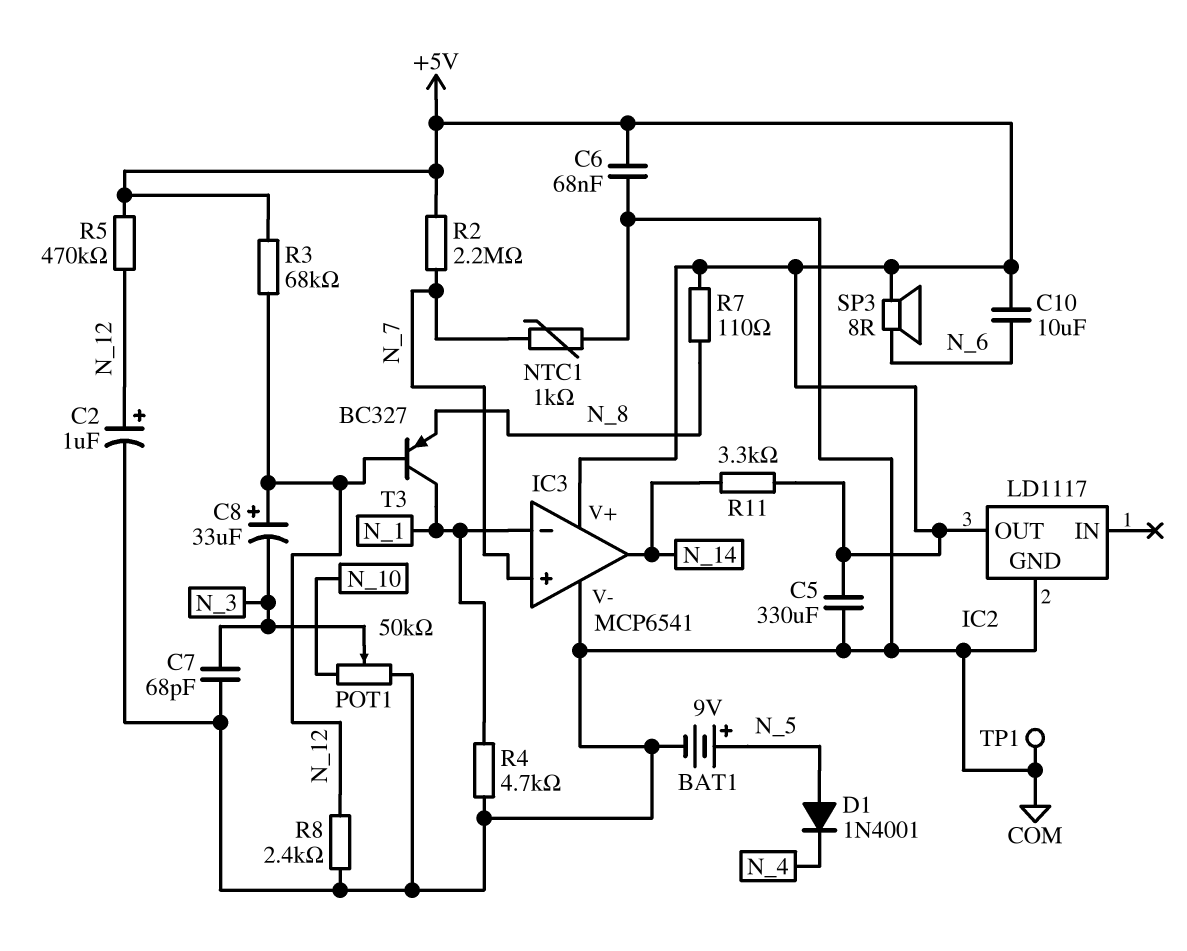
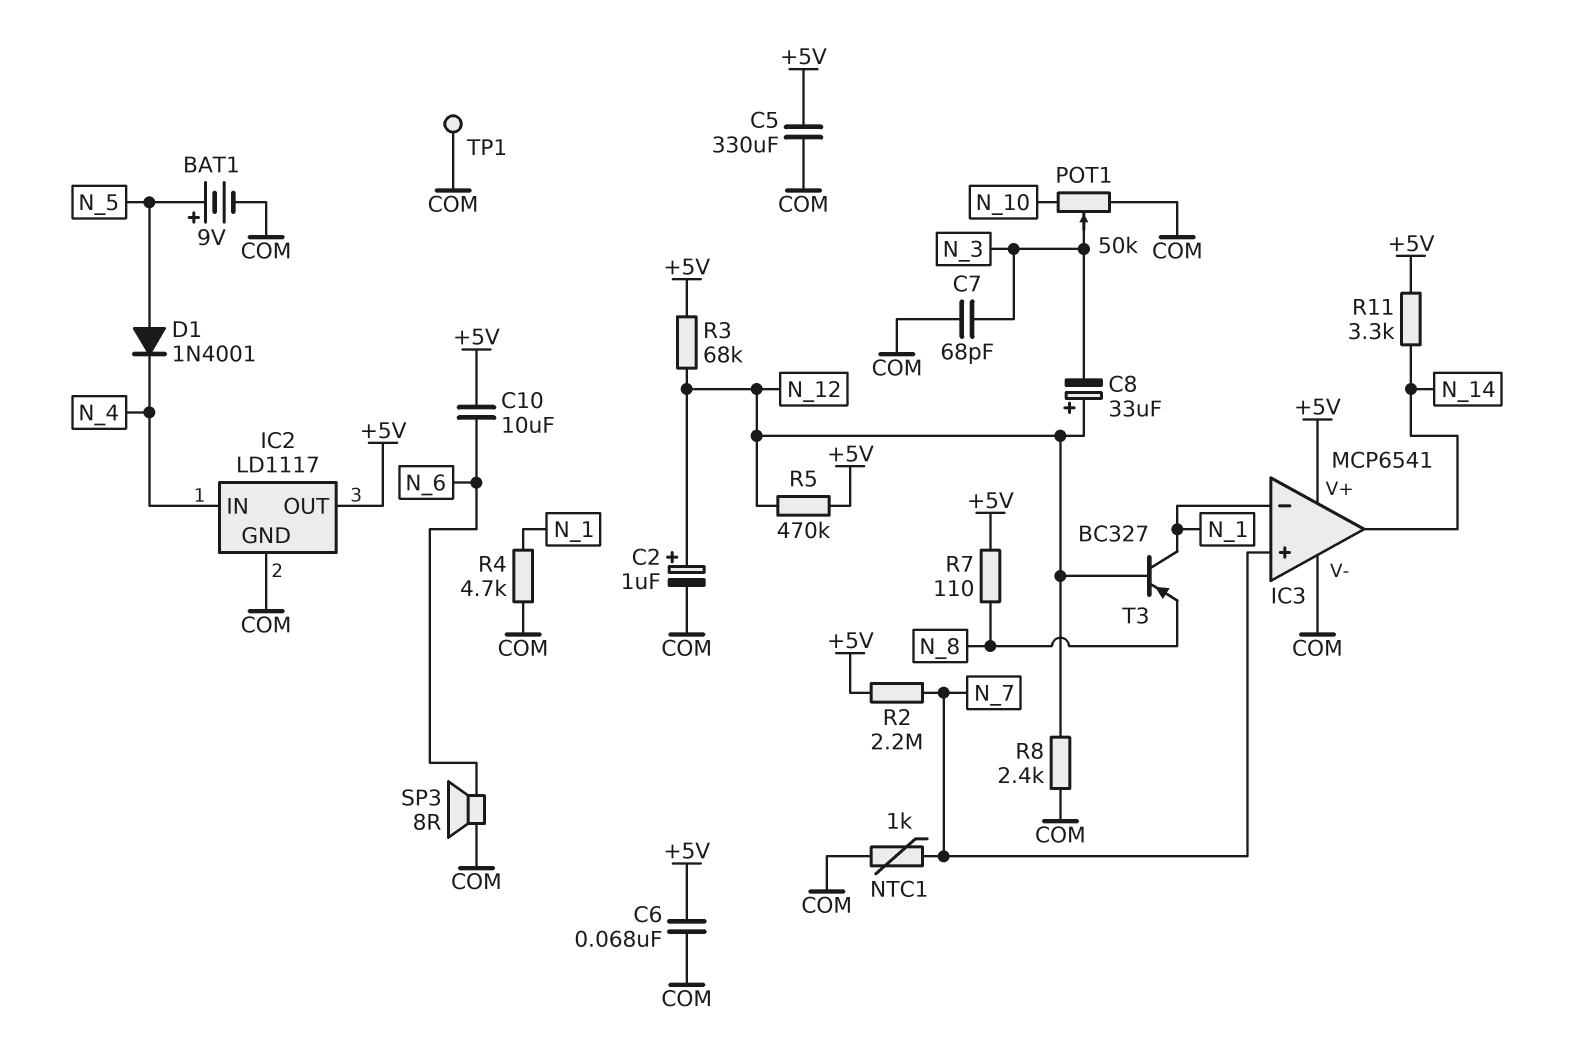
IC2 pin IN: none -> N_4
SP3: speaker 8R (+5V, N_6) -> speaker 8R (COM, N_6)

